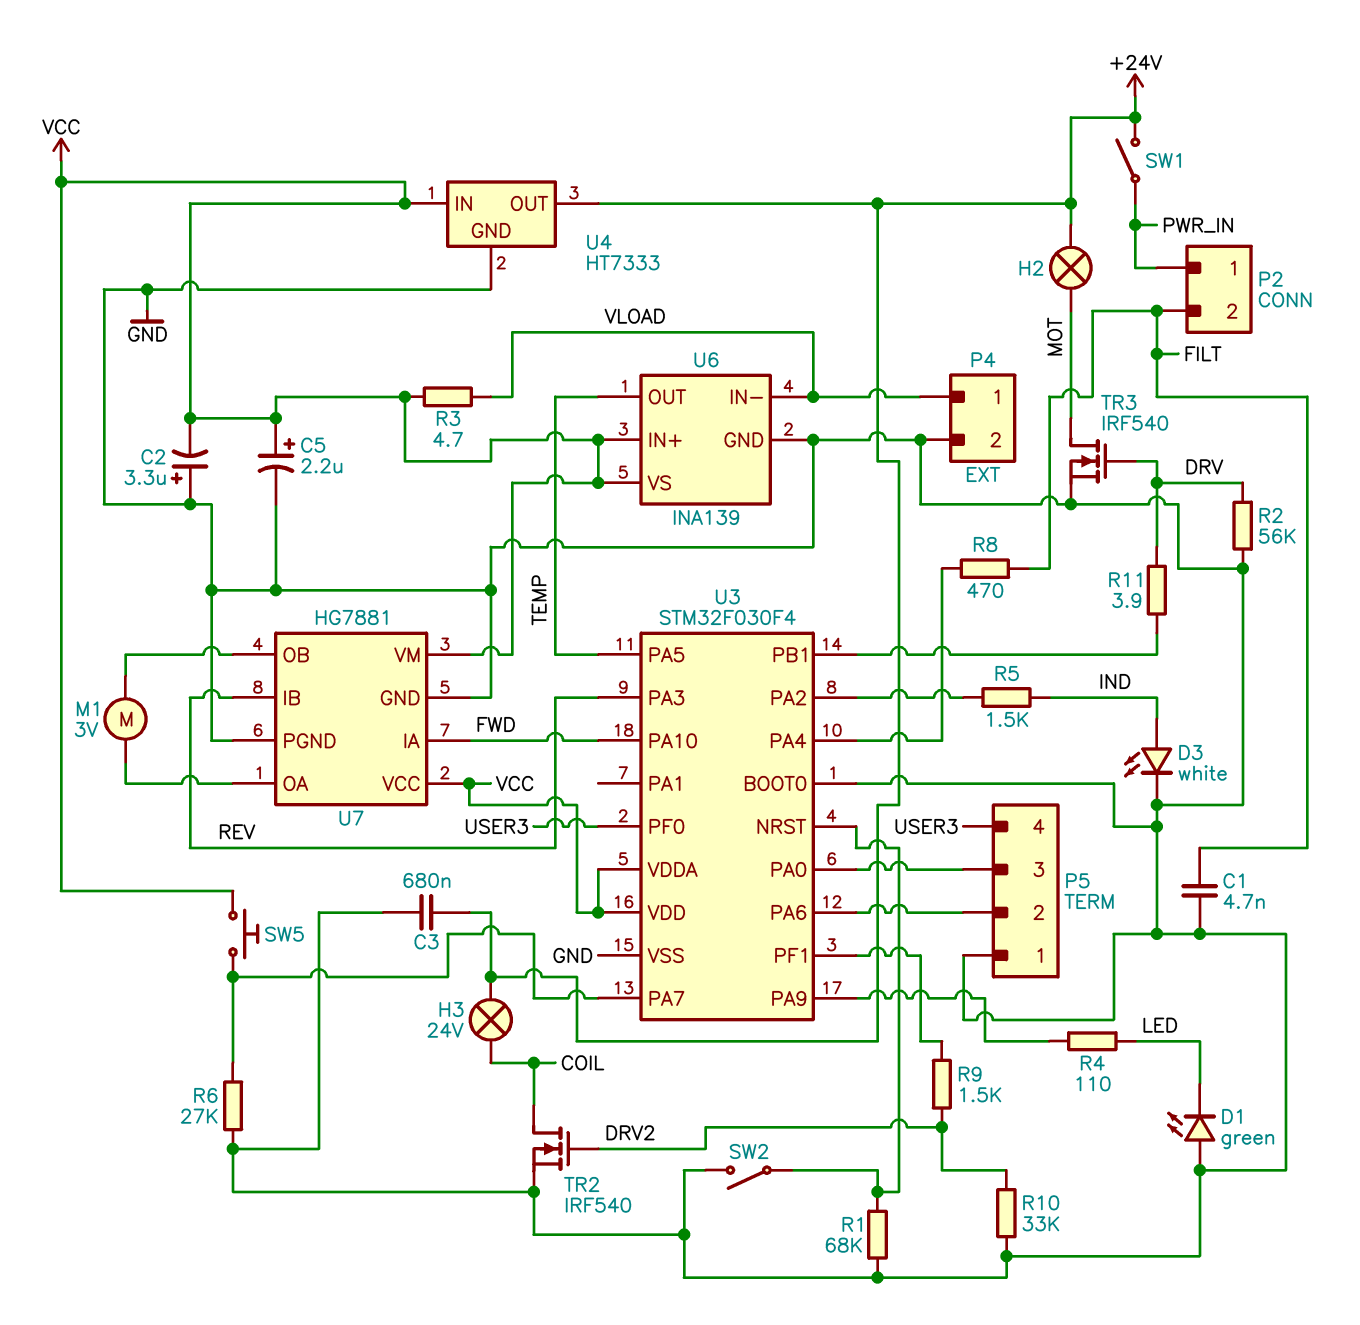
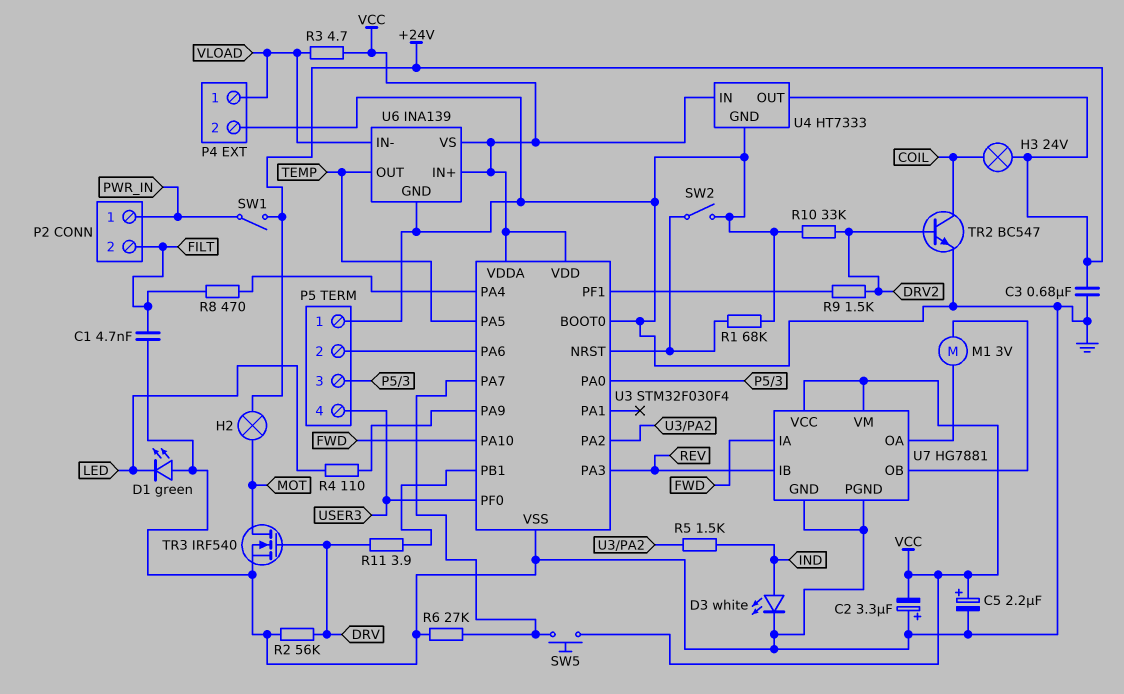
TR2: NMOS IRF540 (G DRV2, D COIL, S GND) -> NPN BC547 (B DRV2, C COIL, E GND)

